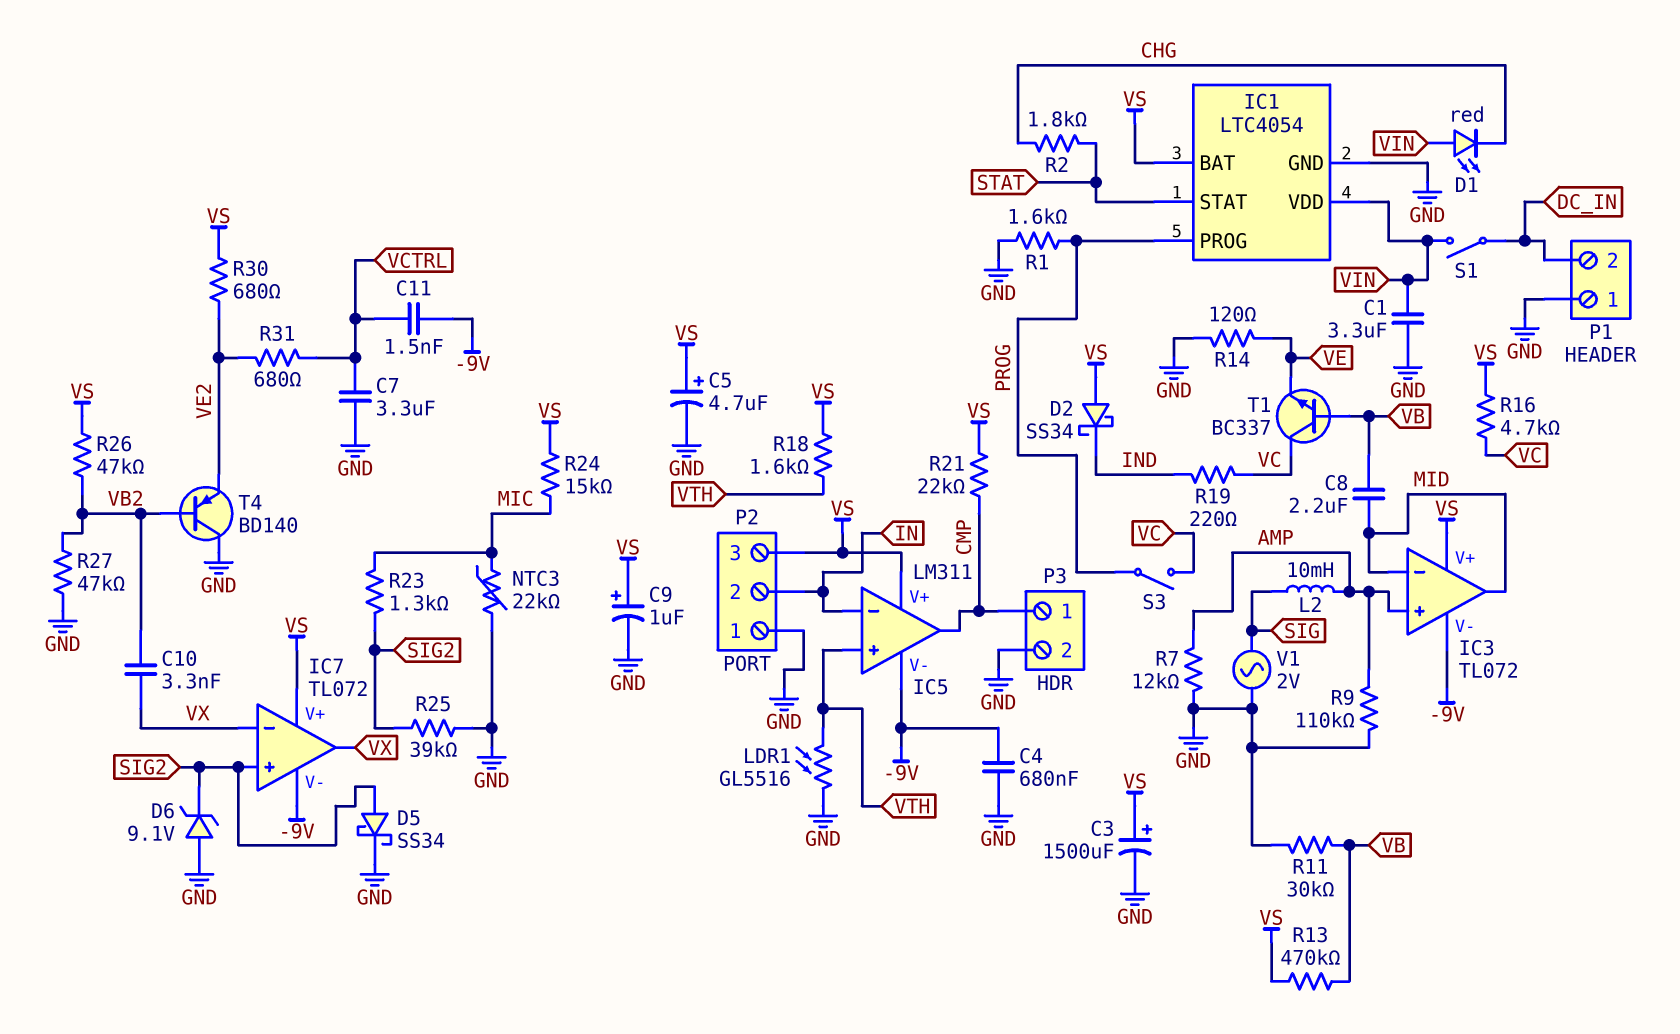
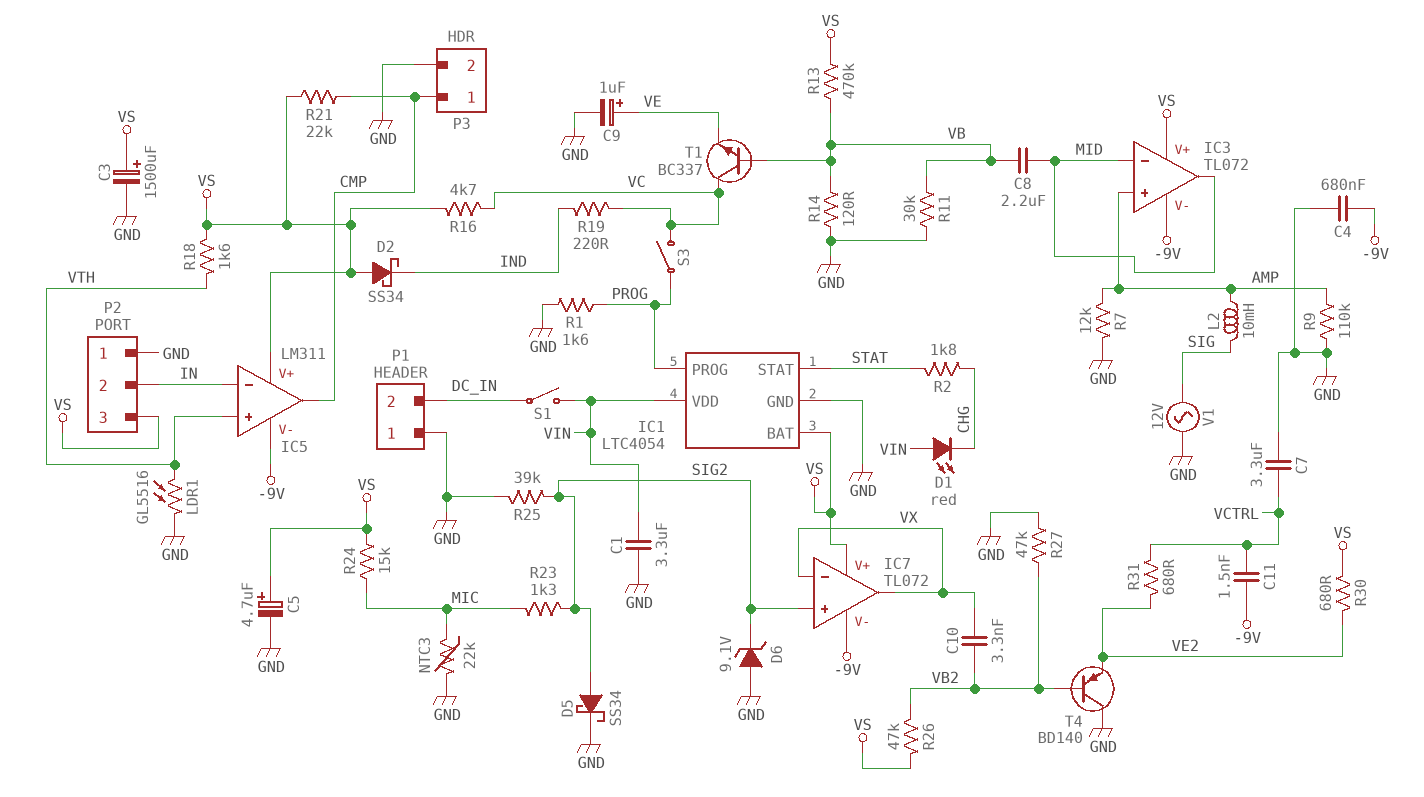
C9: 1uF (plus VS, minus GND) -> 1uF (plus VE, minus GND)
R14: 120 (GND, VE) -> 120 (GND, VB)
V1: AC 2V (GND, SIG) -> AC 12V (GND, SIG)

